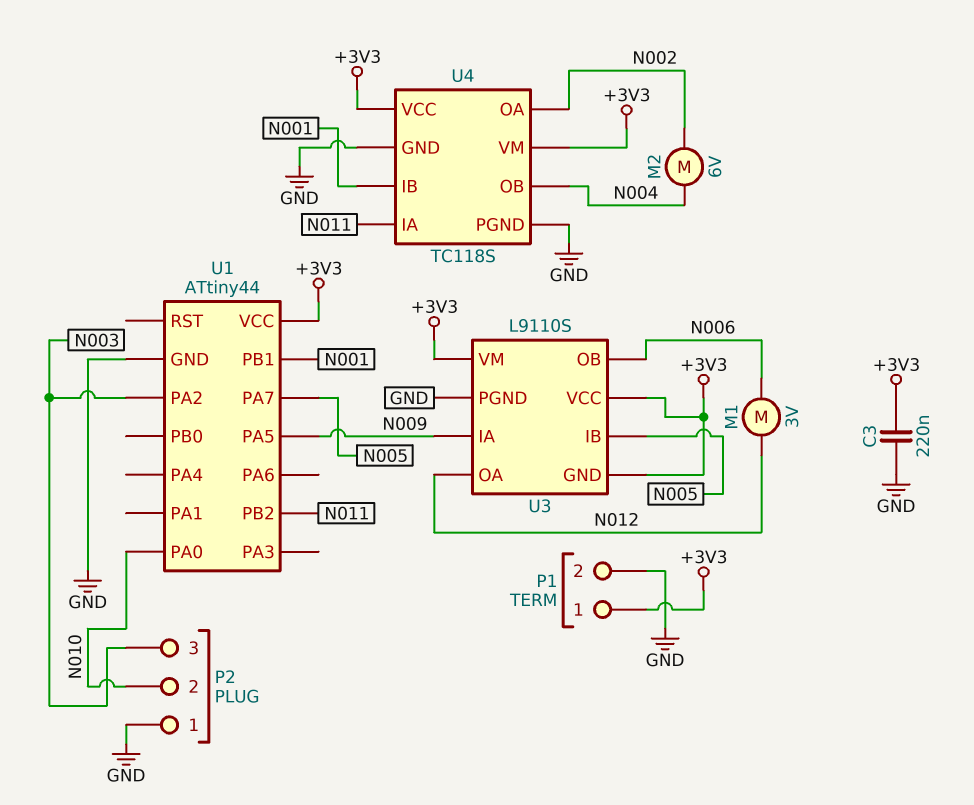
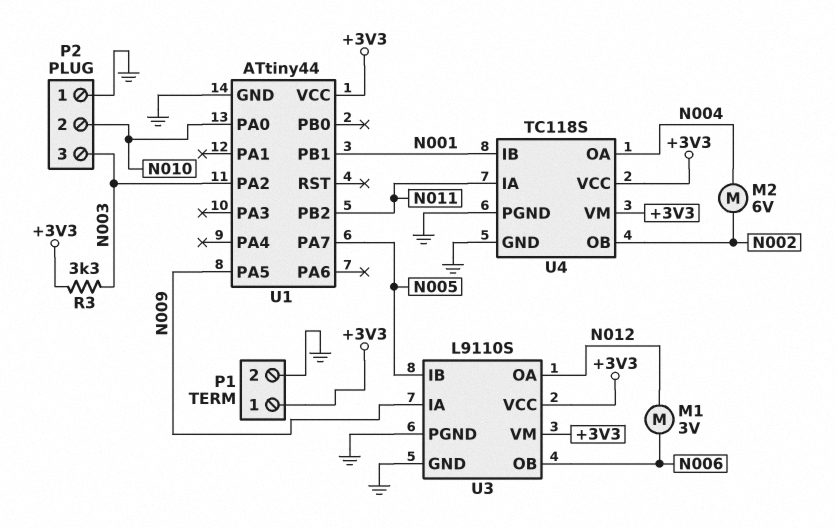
C3: 220nF (+3V3, GND) -> none
R3: none -> 3.3k (+3V3, N003)
U3 pin GND: +3V3 -> GND
U4 pin OA: N002 -> N004
U4 pin OB: N004 -> N002

